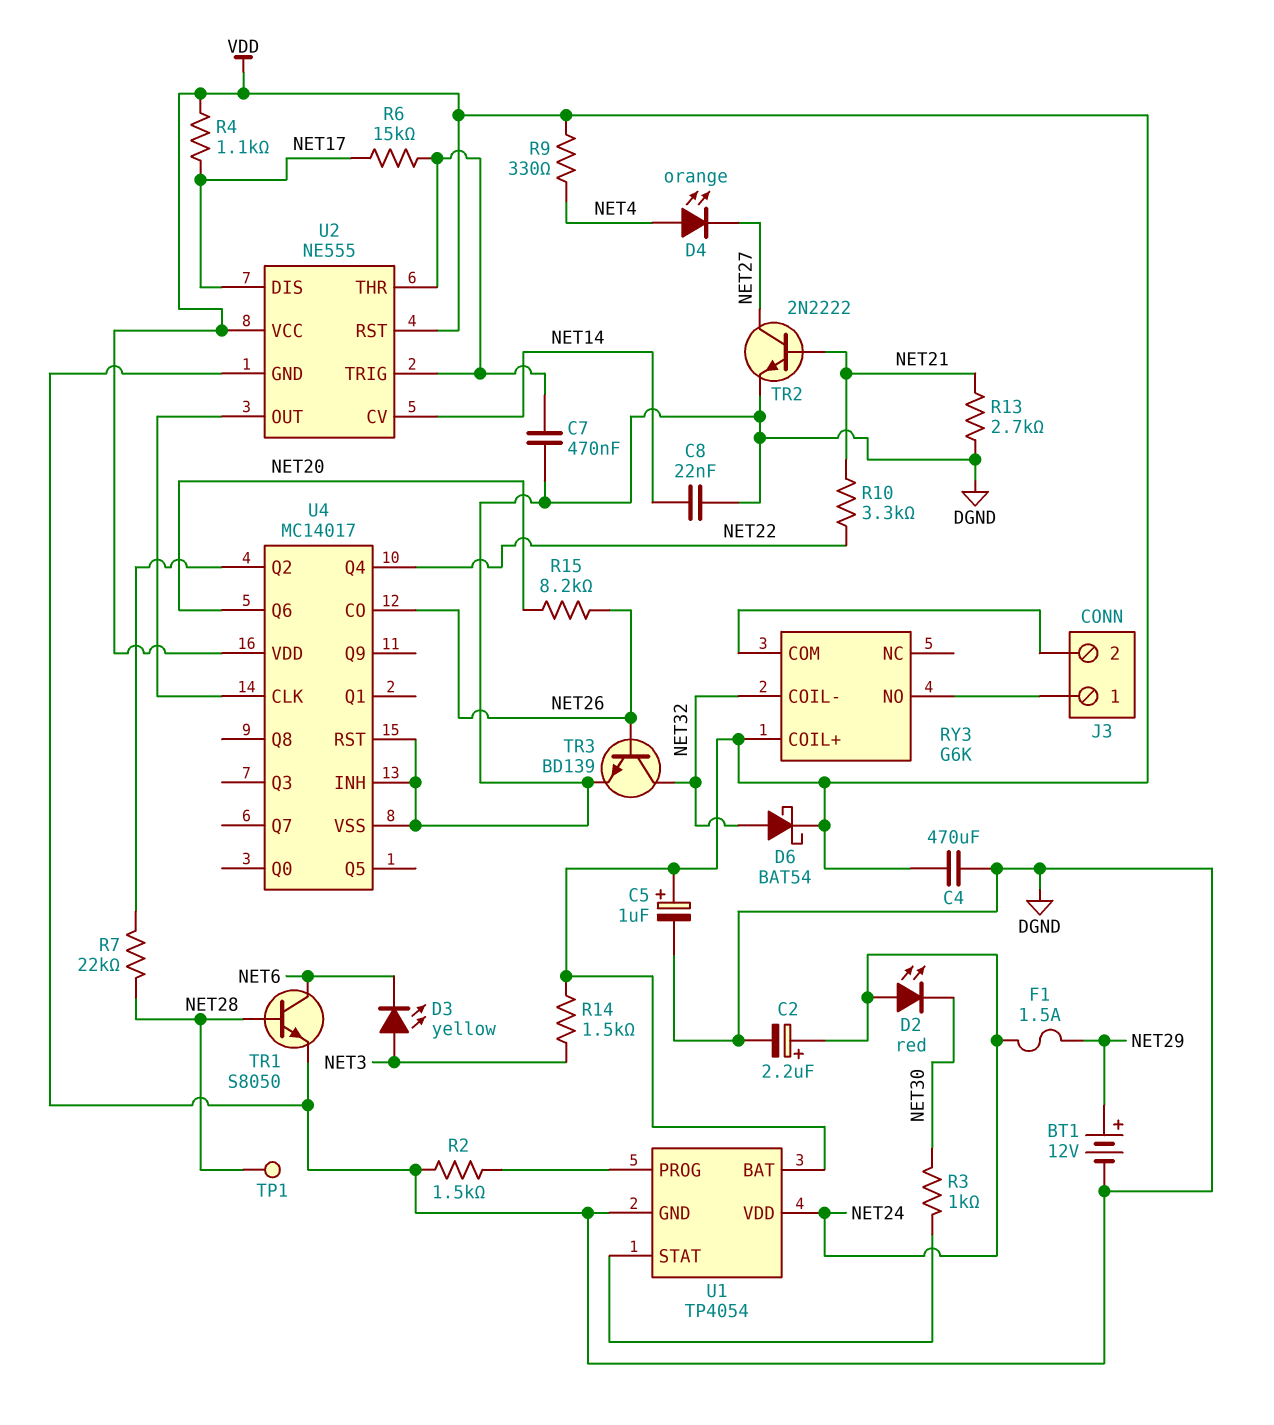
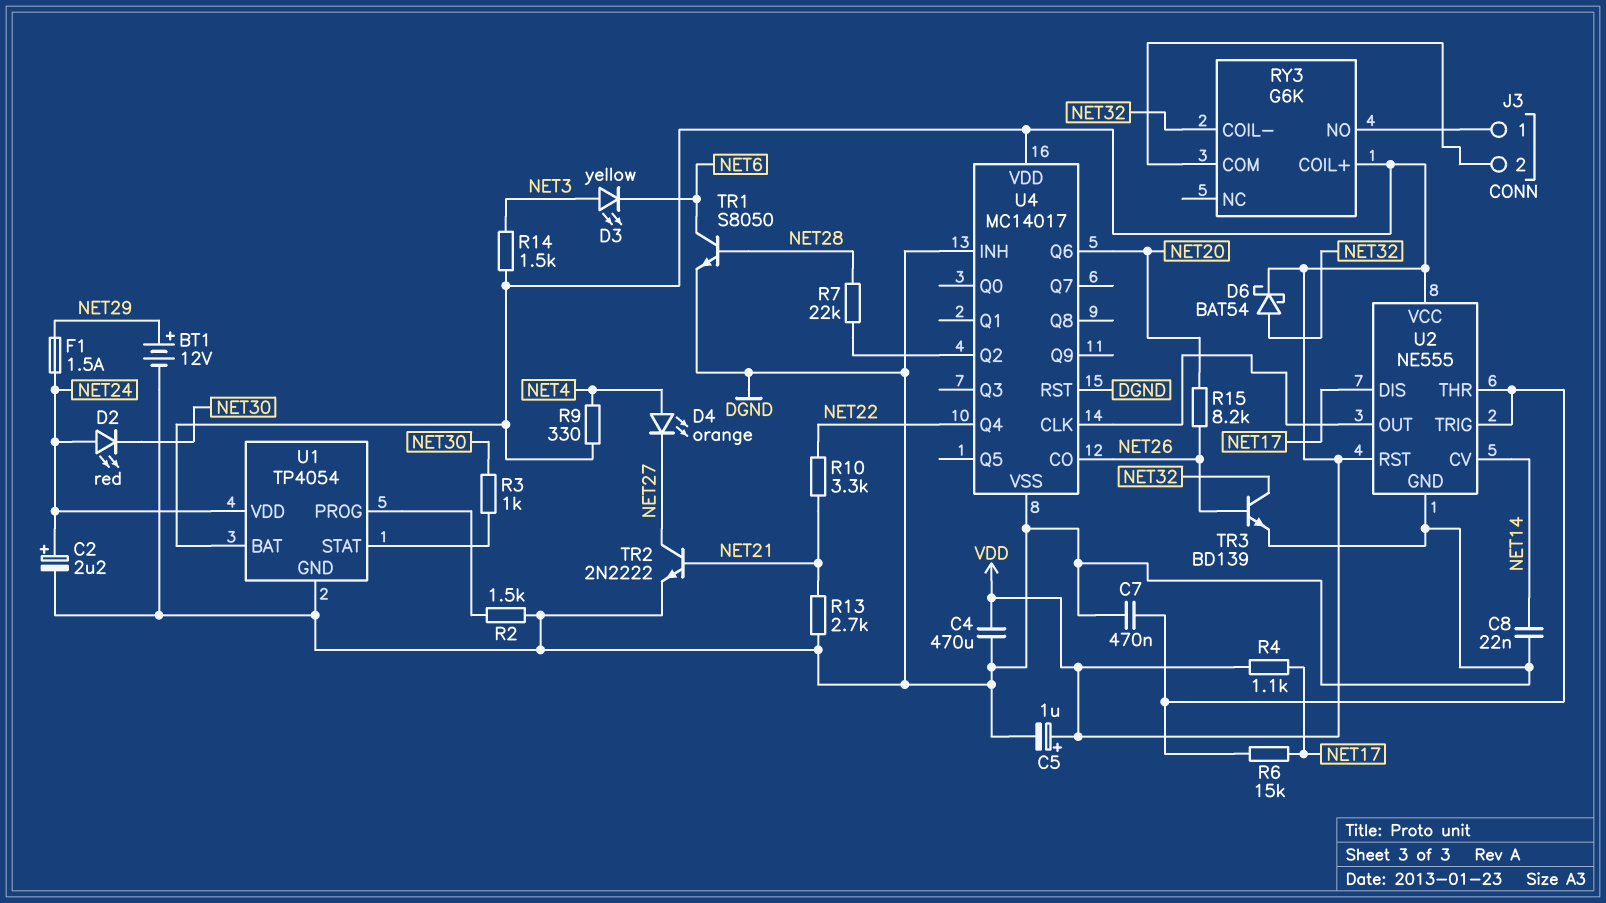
TP1: test point (NET28) -> none

